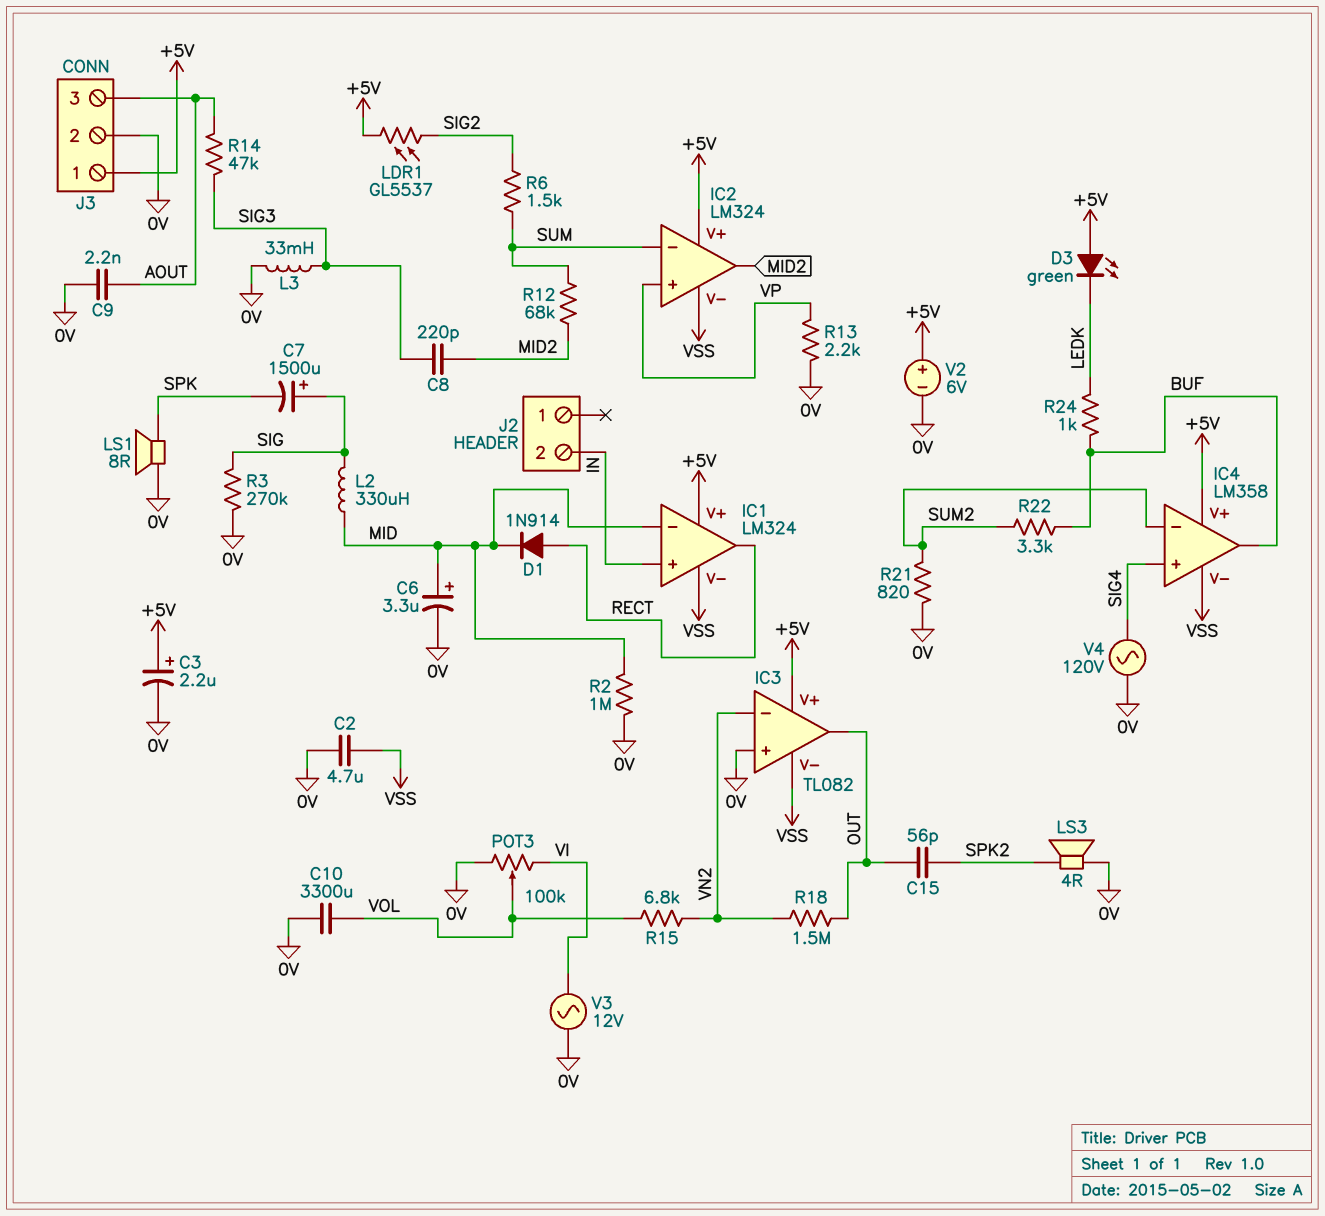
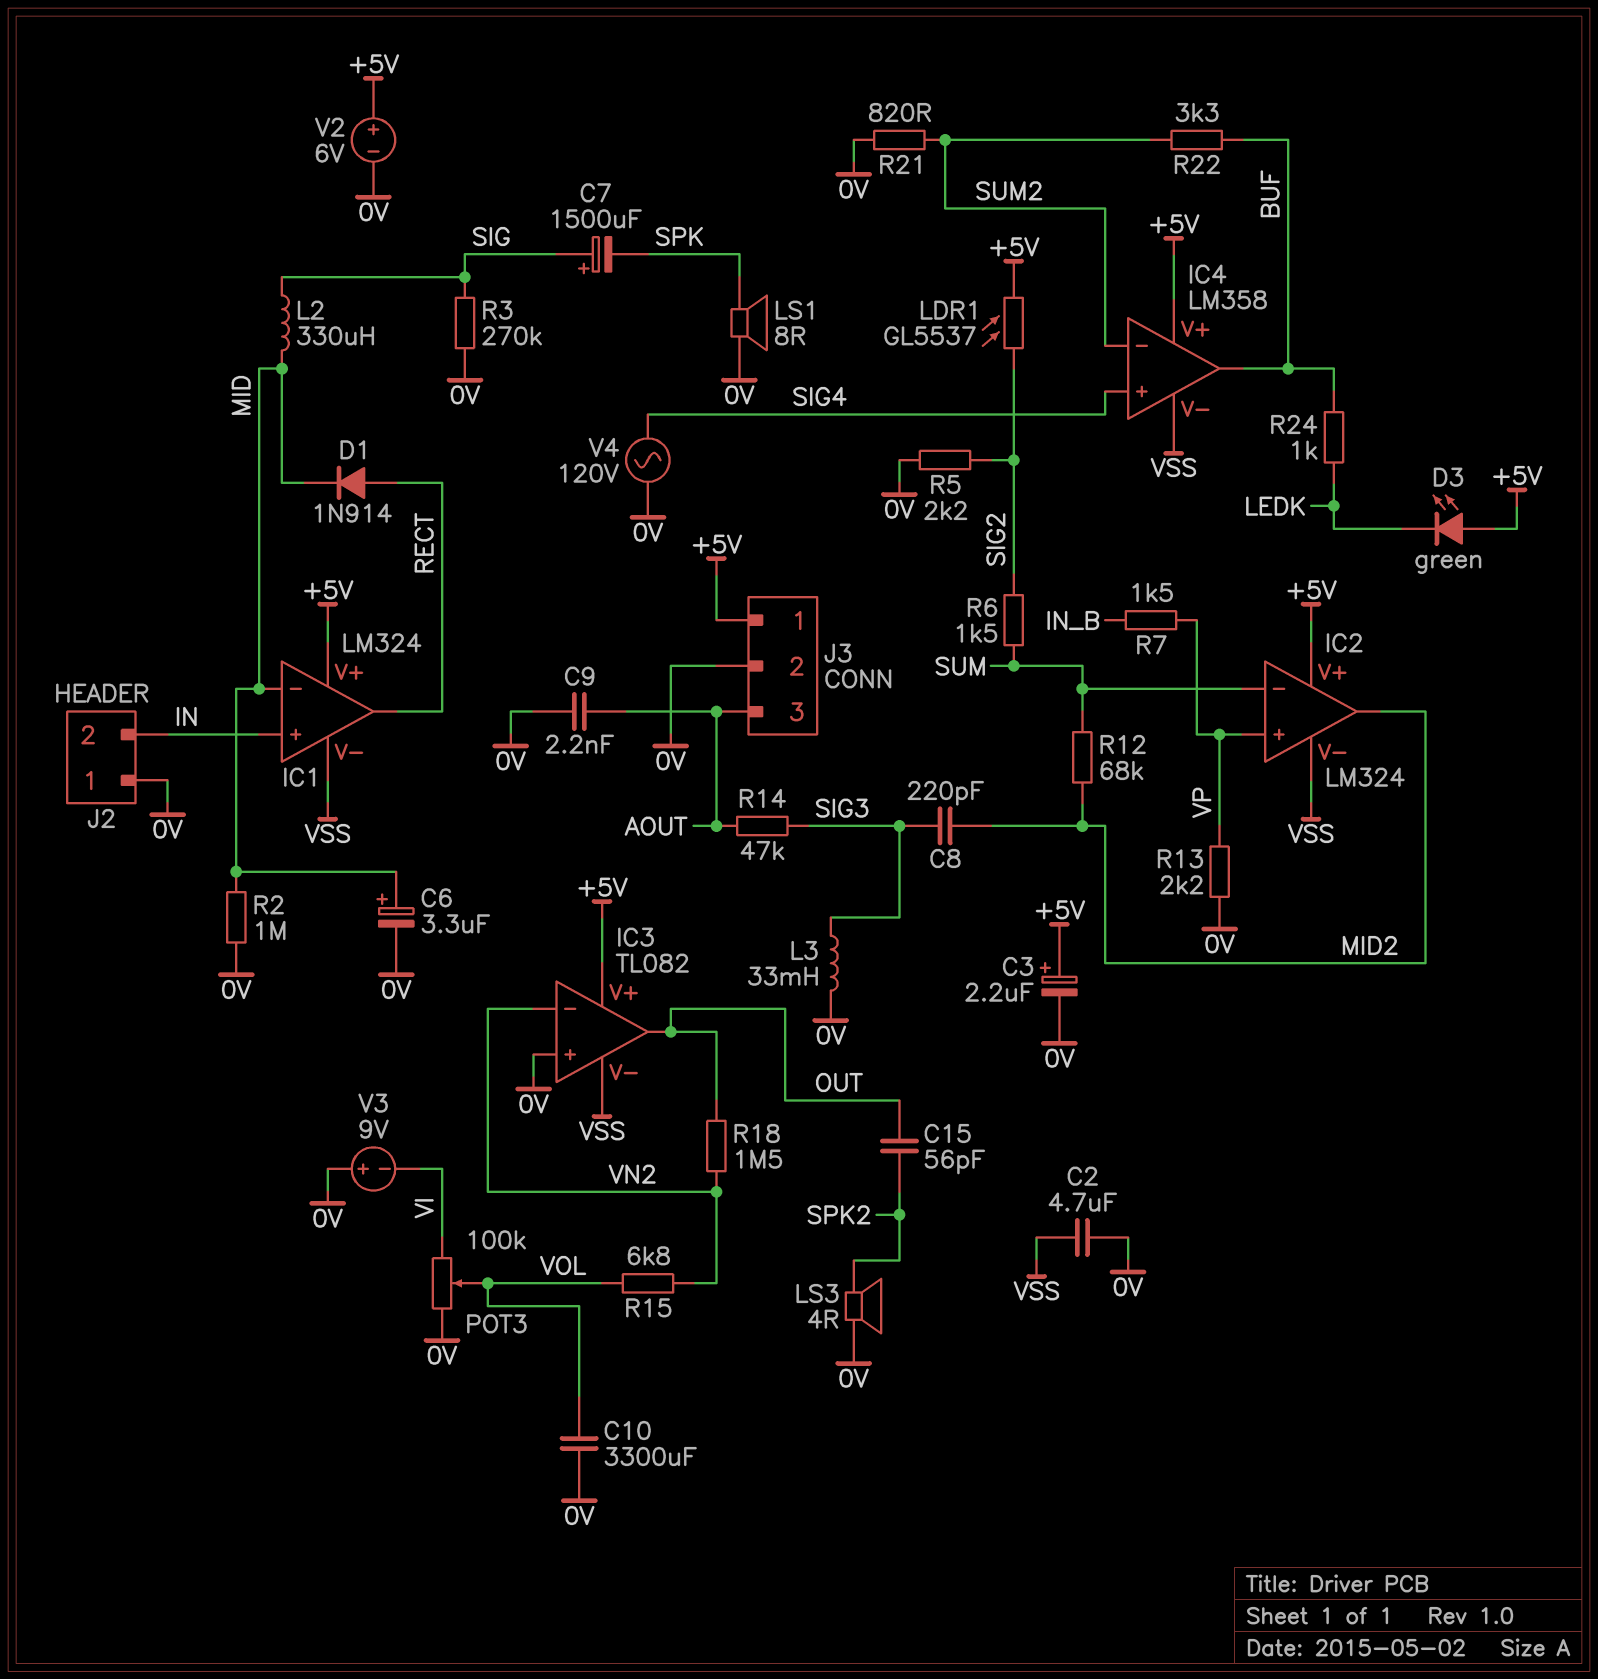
J2 pin 1: none -> 0V
R5: none -> 2.2k (0V, SIG2)
R7: none -> 1.5k (IN_B, VP)
V3: AC 12V (0V, VI) -> 9V (plus 0V, minus VI)

